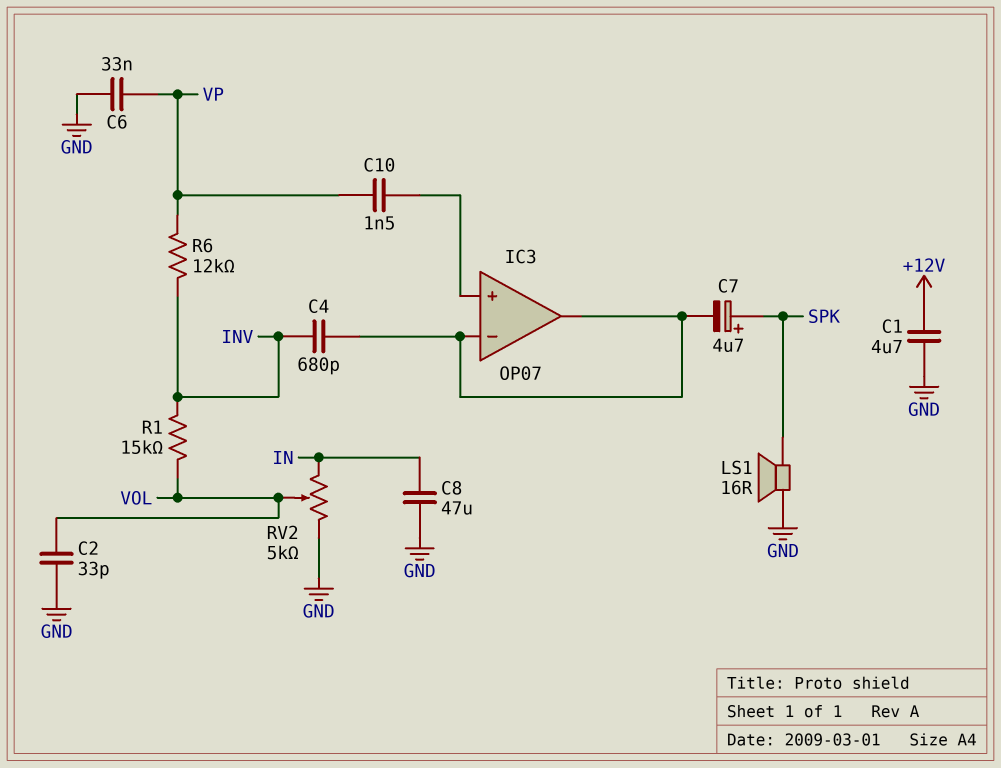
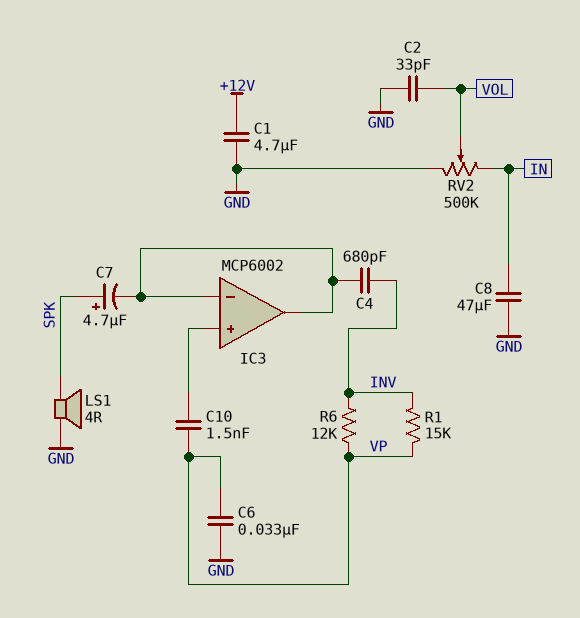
IC3: OP07 -> MCP6002
LS1: speaker 16R (GND, SPK) -> speaker 4R (GND, SPK)
R1: 15k (INV, VOL) -> 15k (INV, VP)
RV2: 5k (GND, IN, wiper VOL) -> 500k (GND, IN, wiper VOL)

